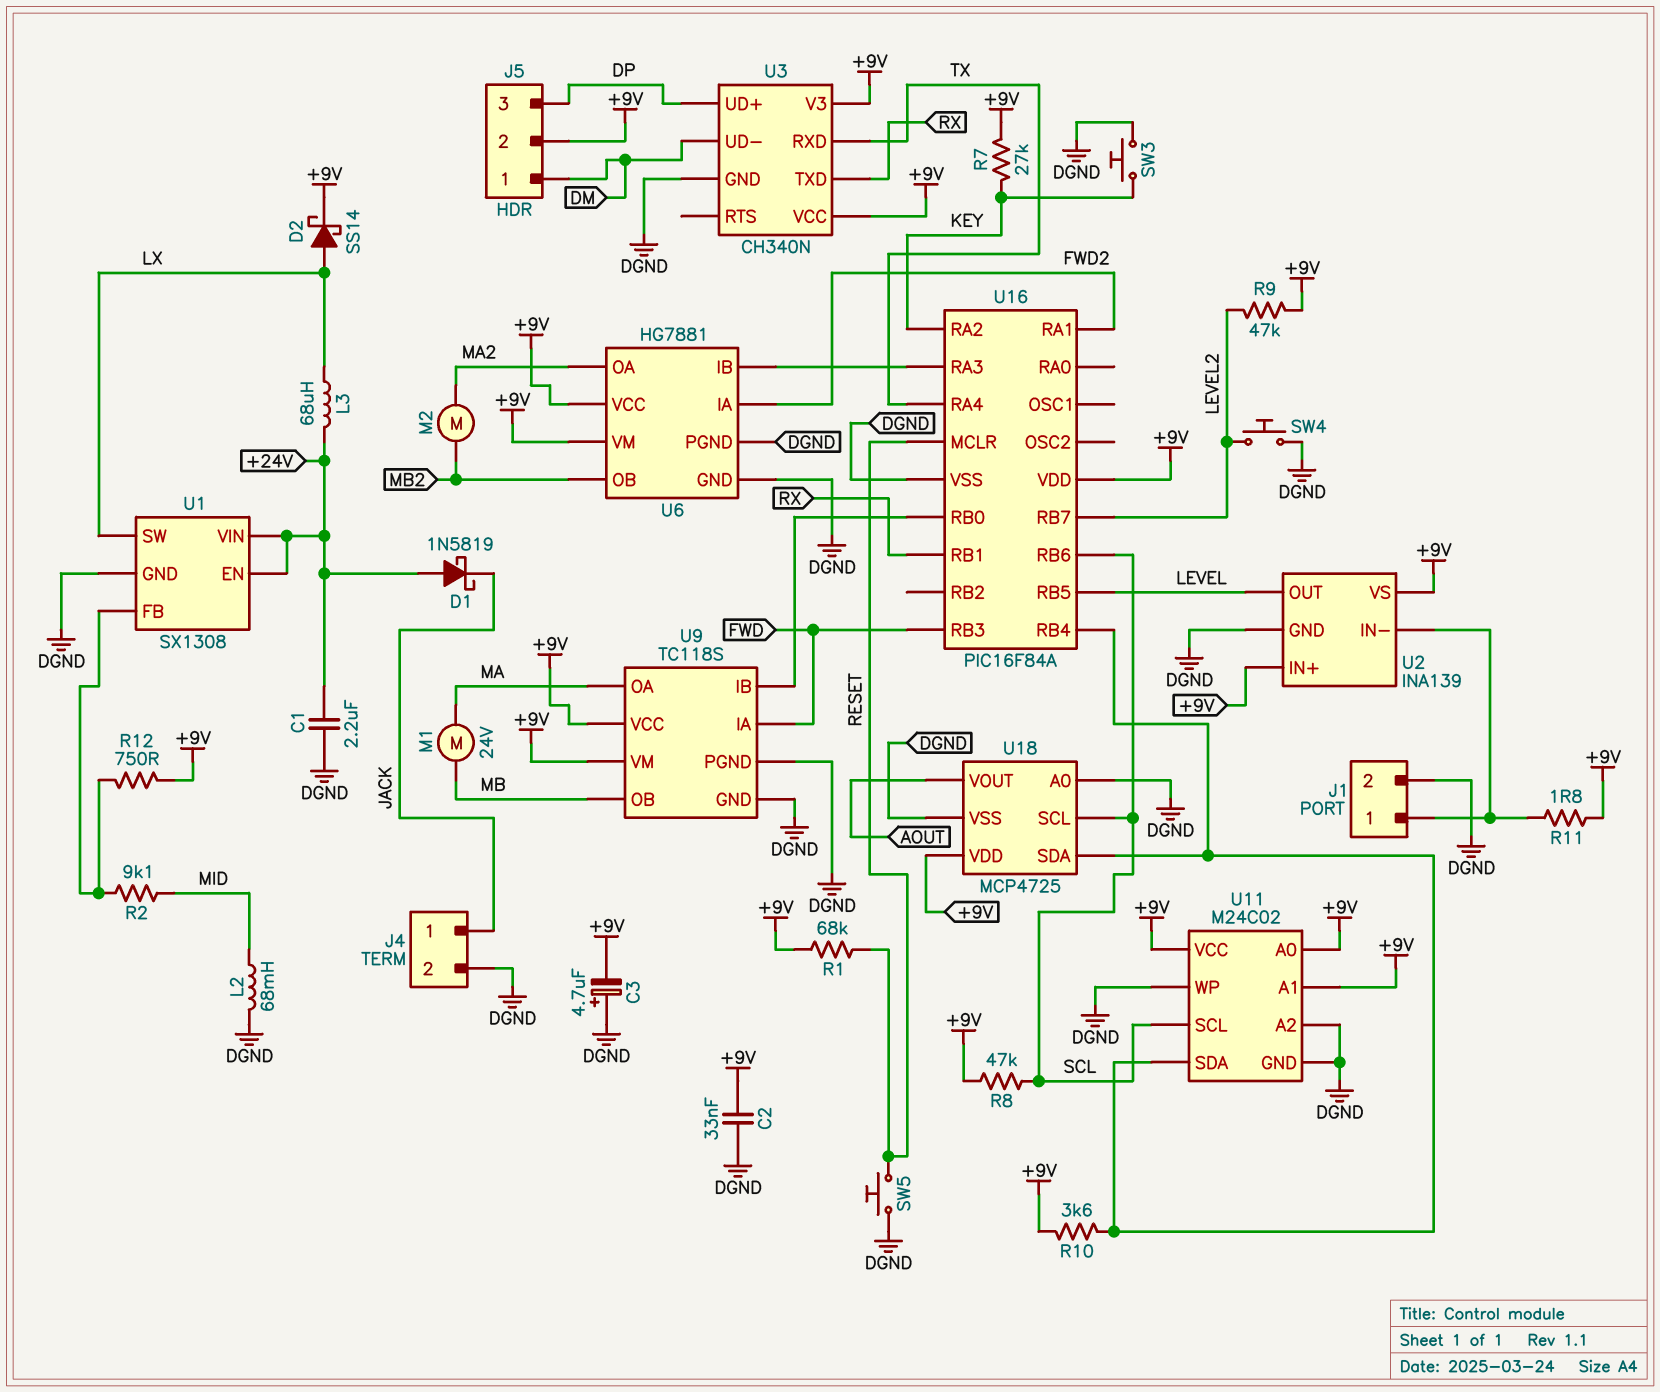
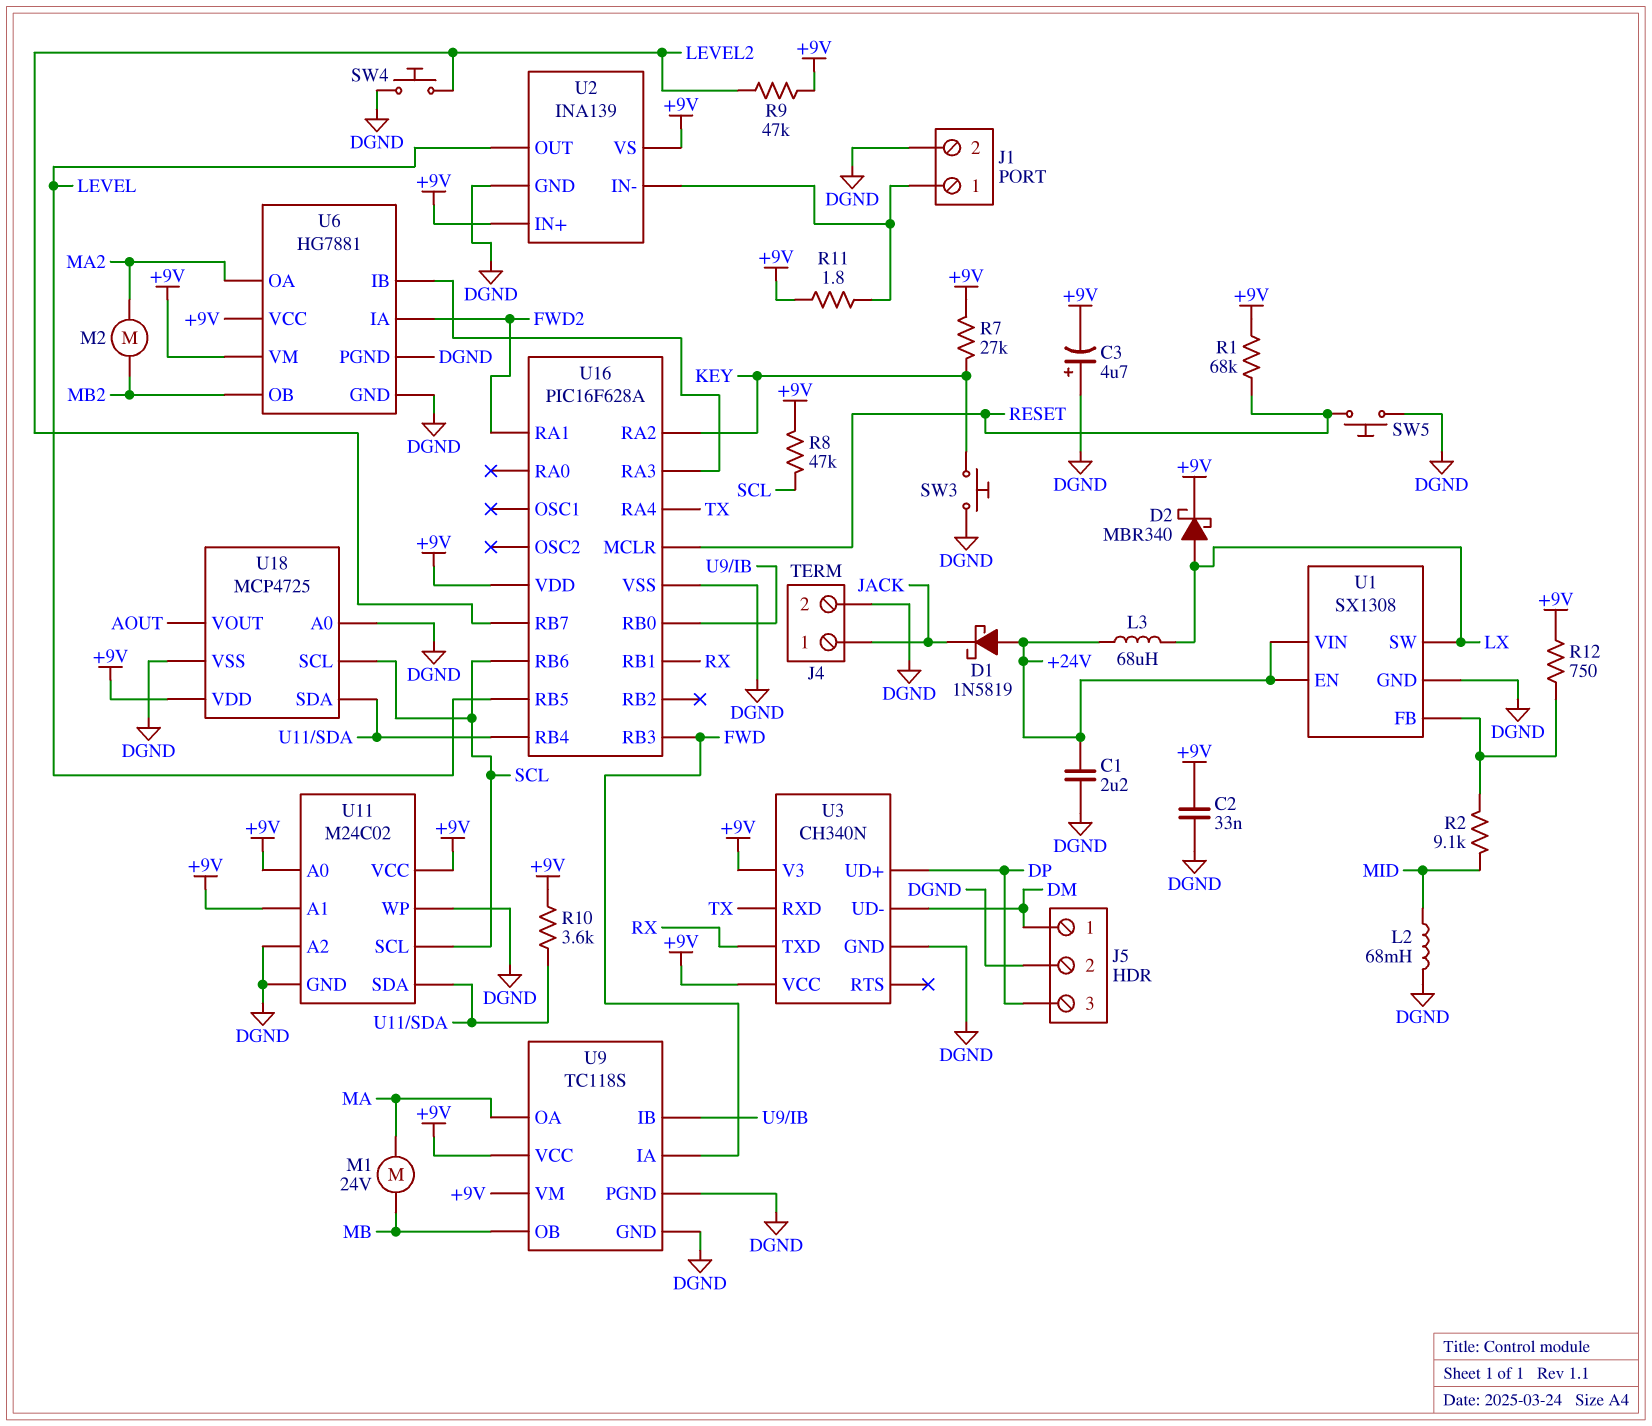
D2: schottky SS14 (A LX, K +9V) -> schottky MBR340 (A LX, K +9V)
J5 pin 2: +9V -> DGND
U16: PIC16F84A -> PIC16F628A

